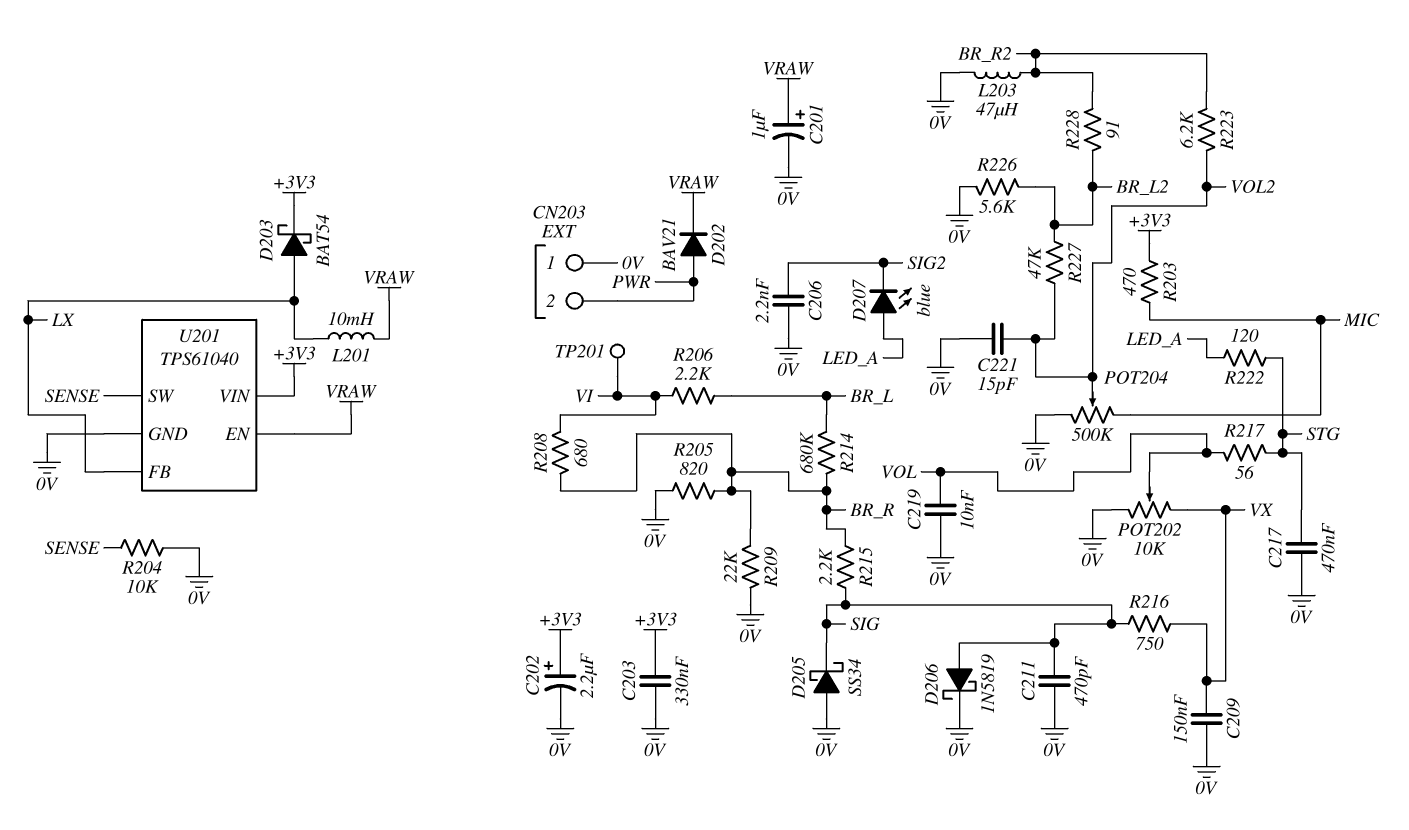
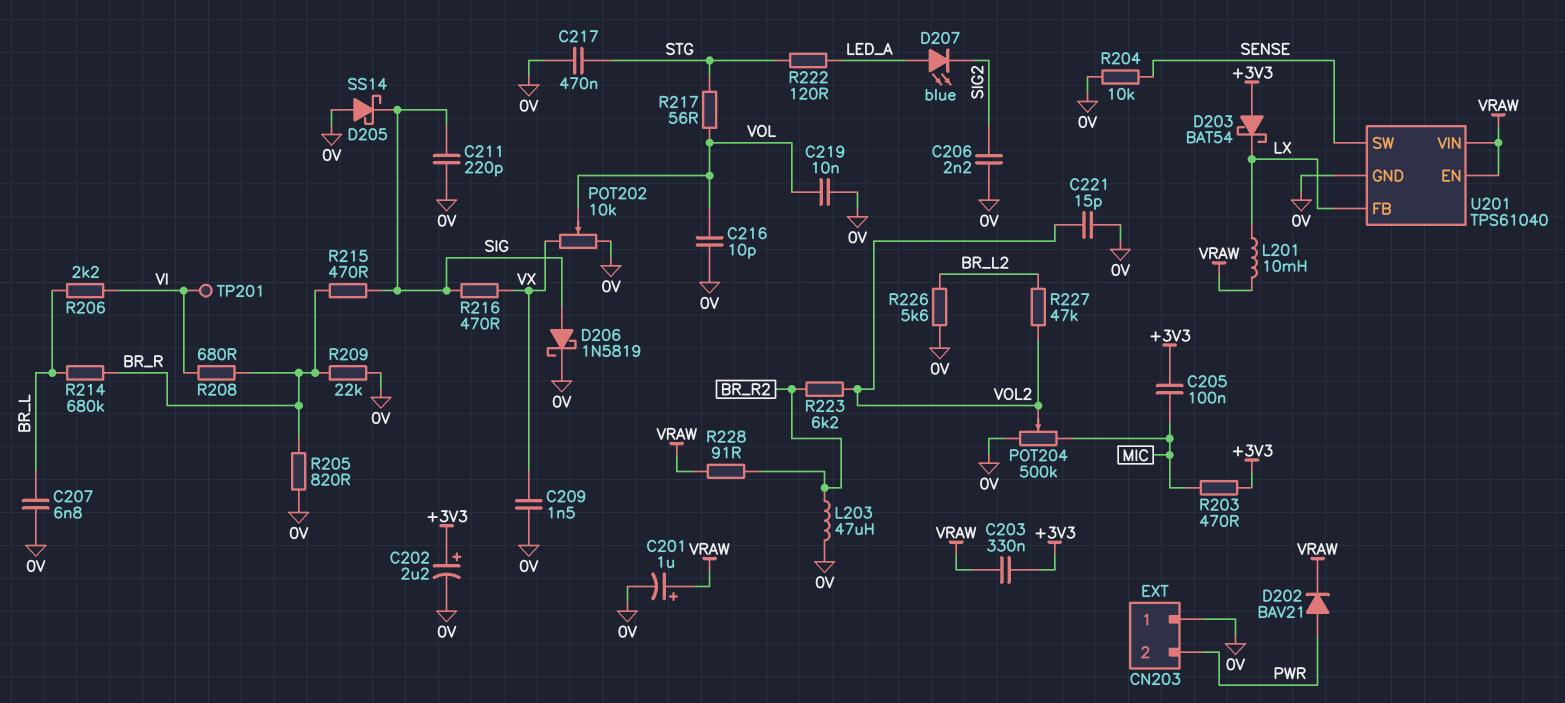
C203: 330nF (+3V3, 0V) -> 330nF (+3V3, VRAW)
C205: none -> 100nF (+3V3, MIC)
C207: none -> 6.8nF (0V, BR_L)
C209: 150nF (0V, VX) -> 1.5nF (0V, VX)
C211: 470pF (0V, SIG) -> 220pF (0V, SIG)
C216: none -> 10pF (0V, VOL)
D203: schottky BAT54 (A LX, K +3V3) -> schottky BAT54 (A +3V3, K LX)
D205: schottky SS34 (A 0V, K SIG) -> schottky SS14 (A 0V, K SIG)
R215: 2.2k (BR_R, SIG) -> 470 (BR_R, SIG)
R216: 750 (SIG, VX) -> 470 (SIG, VX)
R228: 91 (BR_L2, BR_R2) -> 91 (BR_R2, VRAW)
U201 pin VIN: +3V3 -> VRAW

